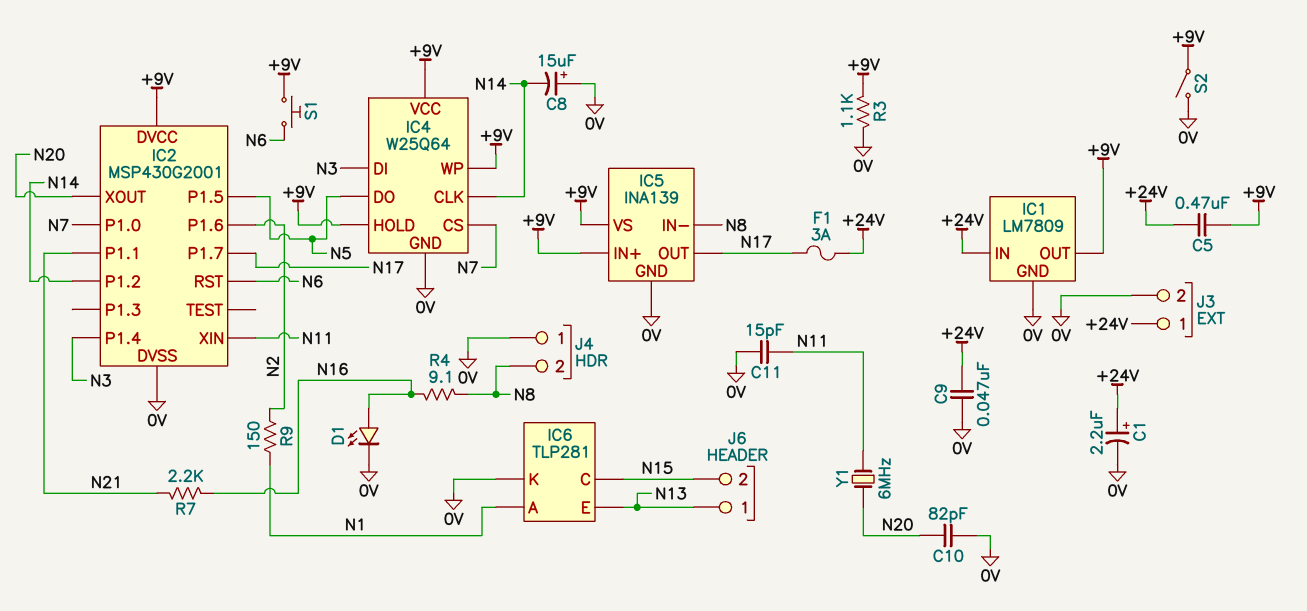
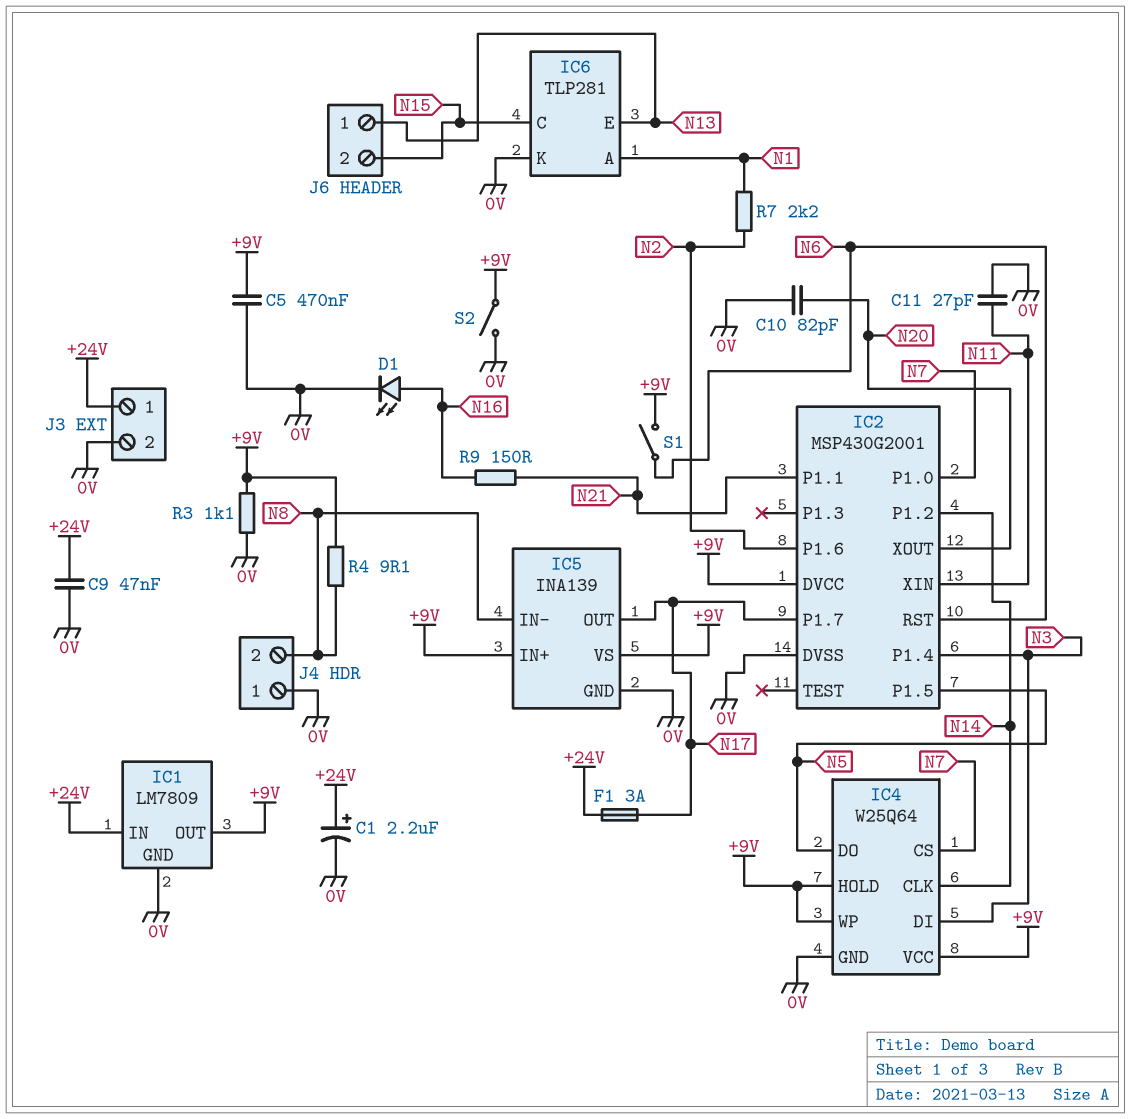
C5: 470nF (+9V, +24V) -> 470nF (+9V, 0V)
C8: 15uF (plus 0V, minus N14) -> none
C11: 15pF (0V, N11) -> 27pF (0V, N11)
R4: 9.1 (N8, N16) -> 9.1 (+9V, N8)
R7: 2.2k (N16, N21) -> 2.2k (N1, N2)
R9: 150 (N1, N2) -> 150 (N16, N21)
S1: button (+9V, N6) -> switch (+9V, N6)
Y1: 6MHz (N11, N20) -> none

